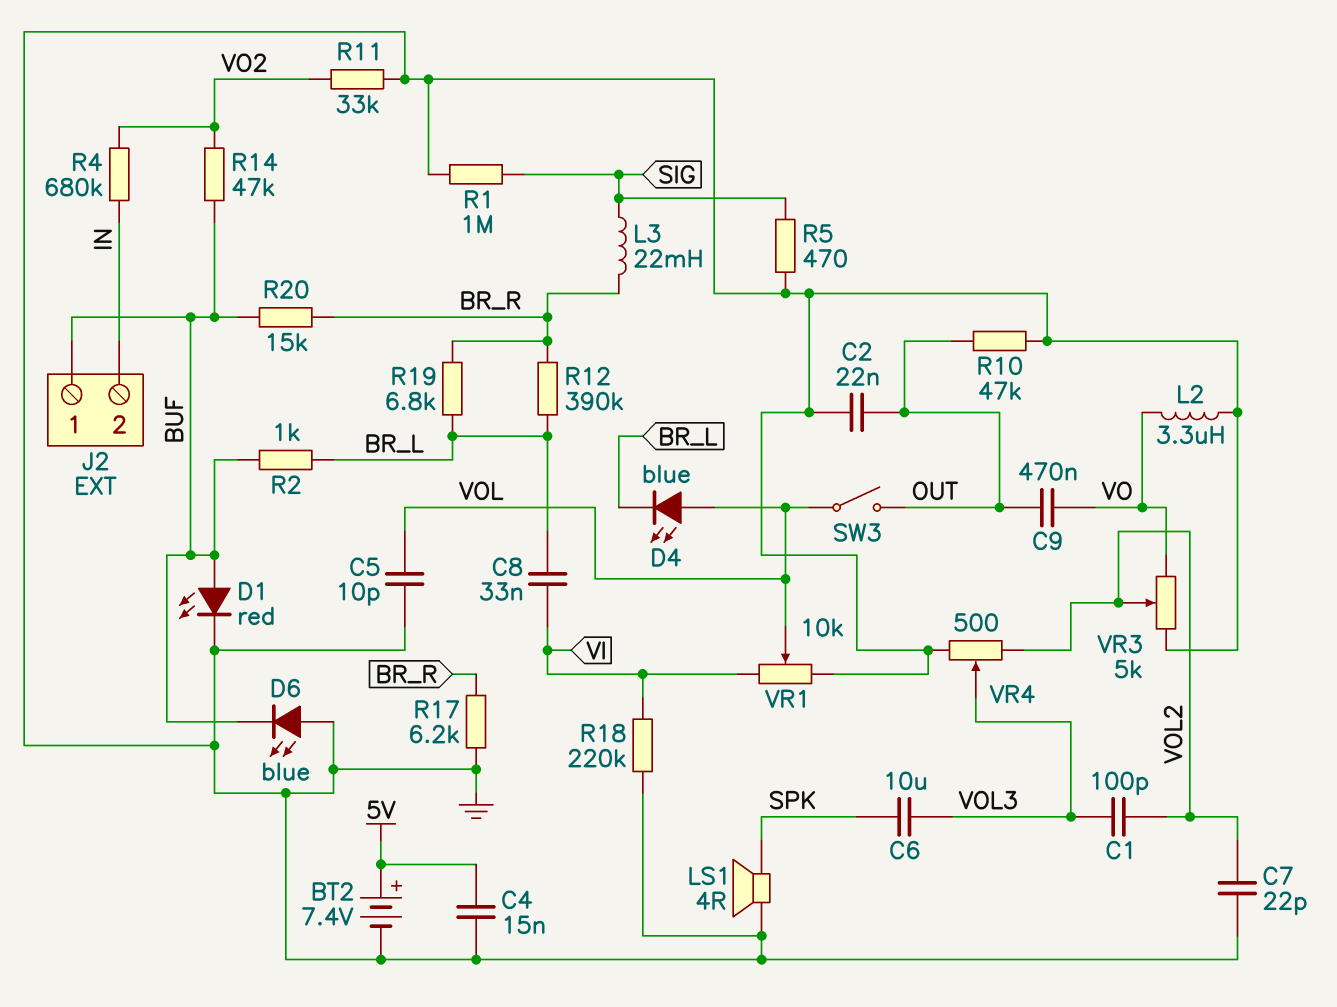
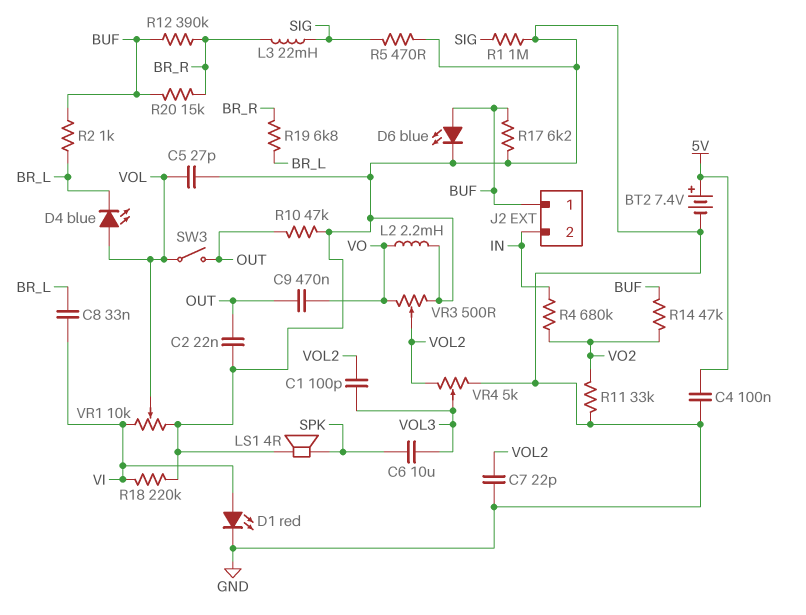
C4: 15nF (5V, GND) -> 100nF (5V, GND)
C5: 10pF (GND, VOL) -> 27pF (GND, VOL)
D1: LED red (A BUF, K GND) -> LED red (A VI, K GND)
D6: LED blue (A GND, K BUF) -> LED blue (A BUF, K GND)
L2: 3.3uH (GND, VO) -> 2.2mH (GND, VO)
R12: 390k (BR_L, BR_R) -> 390k (BR_R, BUF)
R17: 6.2k (BR_R, GND) -> 6.2k (BUF, GND)
VR3: 5k (GND, VO, wiper VOL2) -> 500 (GND, VO, wiper VOL2)
VR4: 500 (GND, VOL2, wiper VOL3) -> 5k (GND, VOL2, wiper VOL3)

